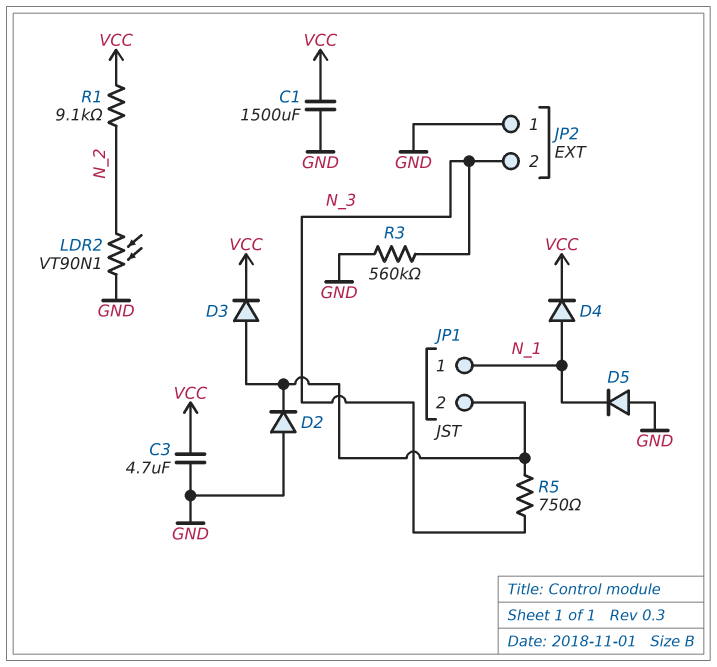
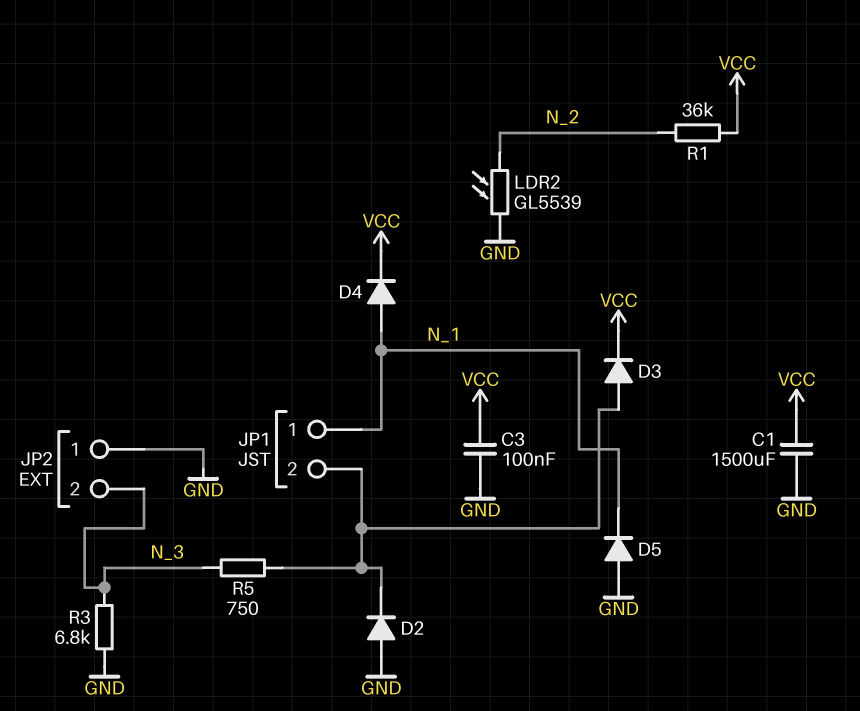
C3: 4.7uF (GND, VCC) -> 100nF (GND, VCC)
LDR2: VT90N1 (GND, N_2) -> GL5539 (GND, N_2)
R1: 9.1k (N_2, VCC) -> 36k (N_2, VCC)
R3: 560k (GND, N_3) -> 6.8k (GND, N_3)

